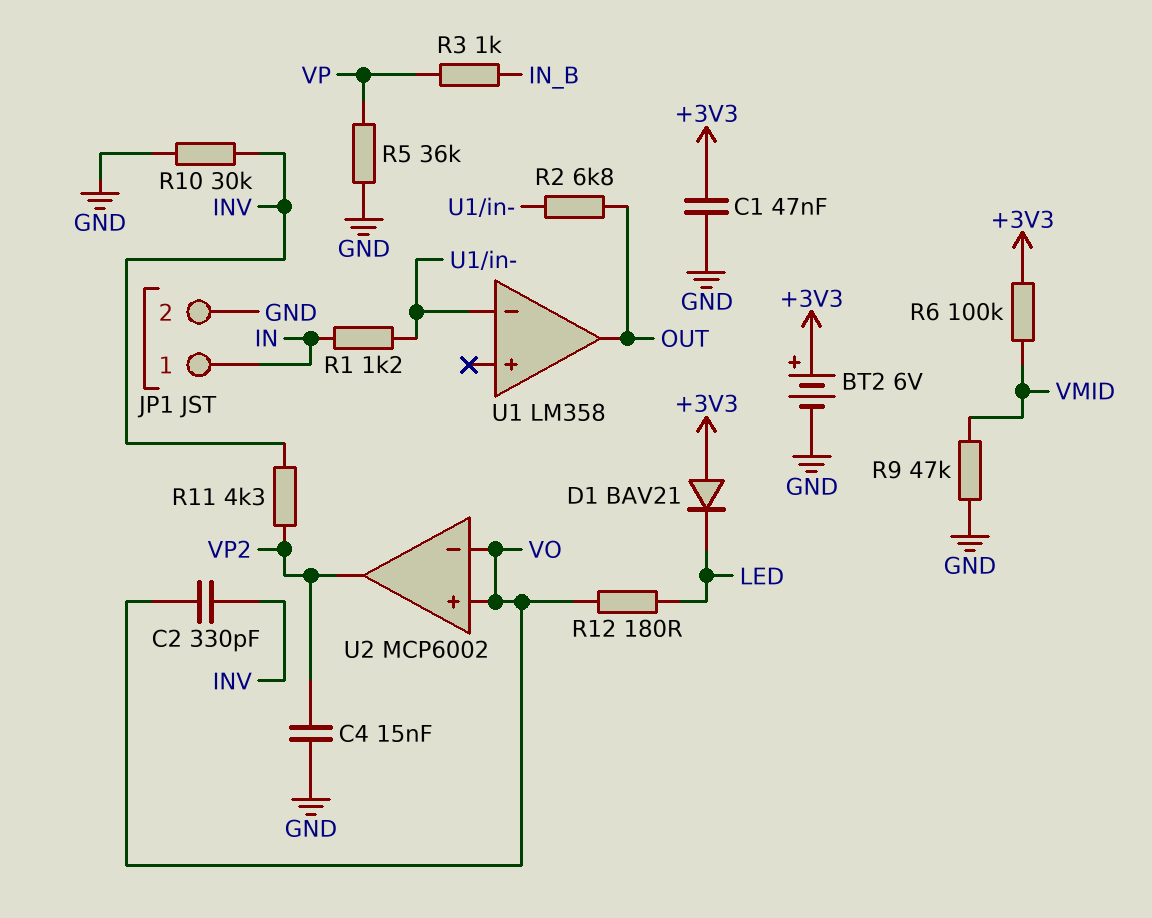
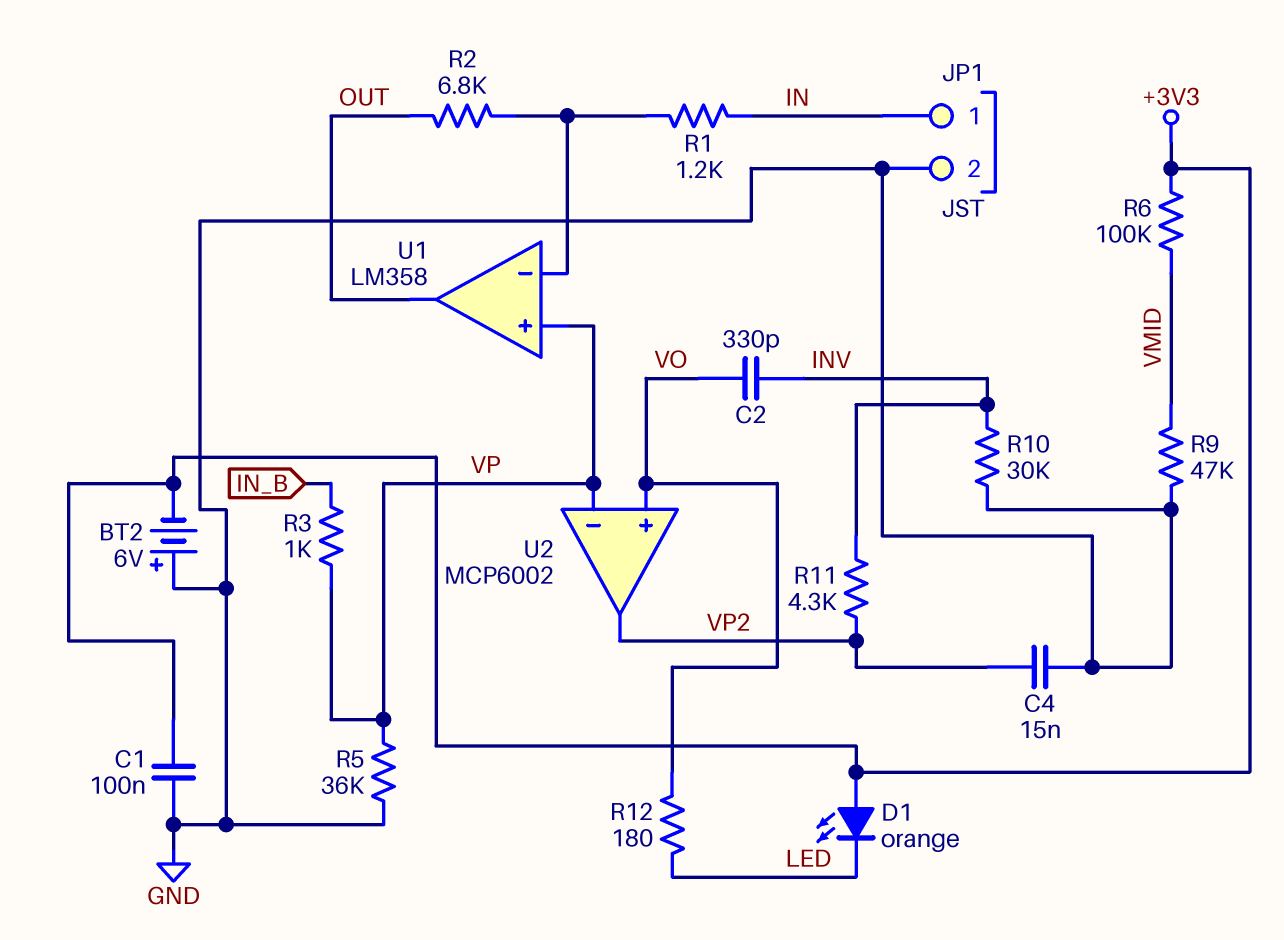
BT2: 6V (plus +3V3, minus GND) -> 6V (plus GND, minus +3V3)
C1: 47nF (+3V3, GND) -> 100nF (+3V3, GND)
D1: diode BAV21 (A +3V3, K LED) -> LED orange (A +3V3, K LED)
U1 pin in+: none -> VP
U2 pin in-: VO -> VP

